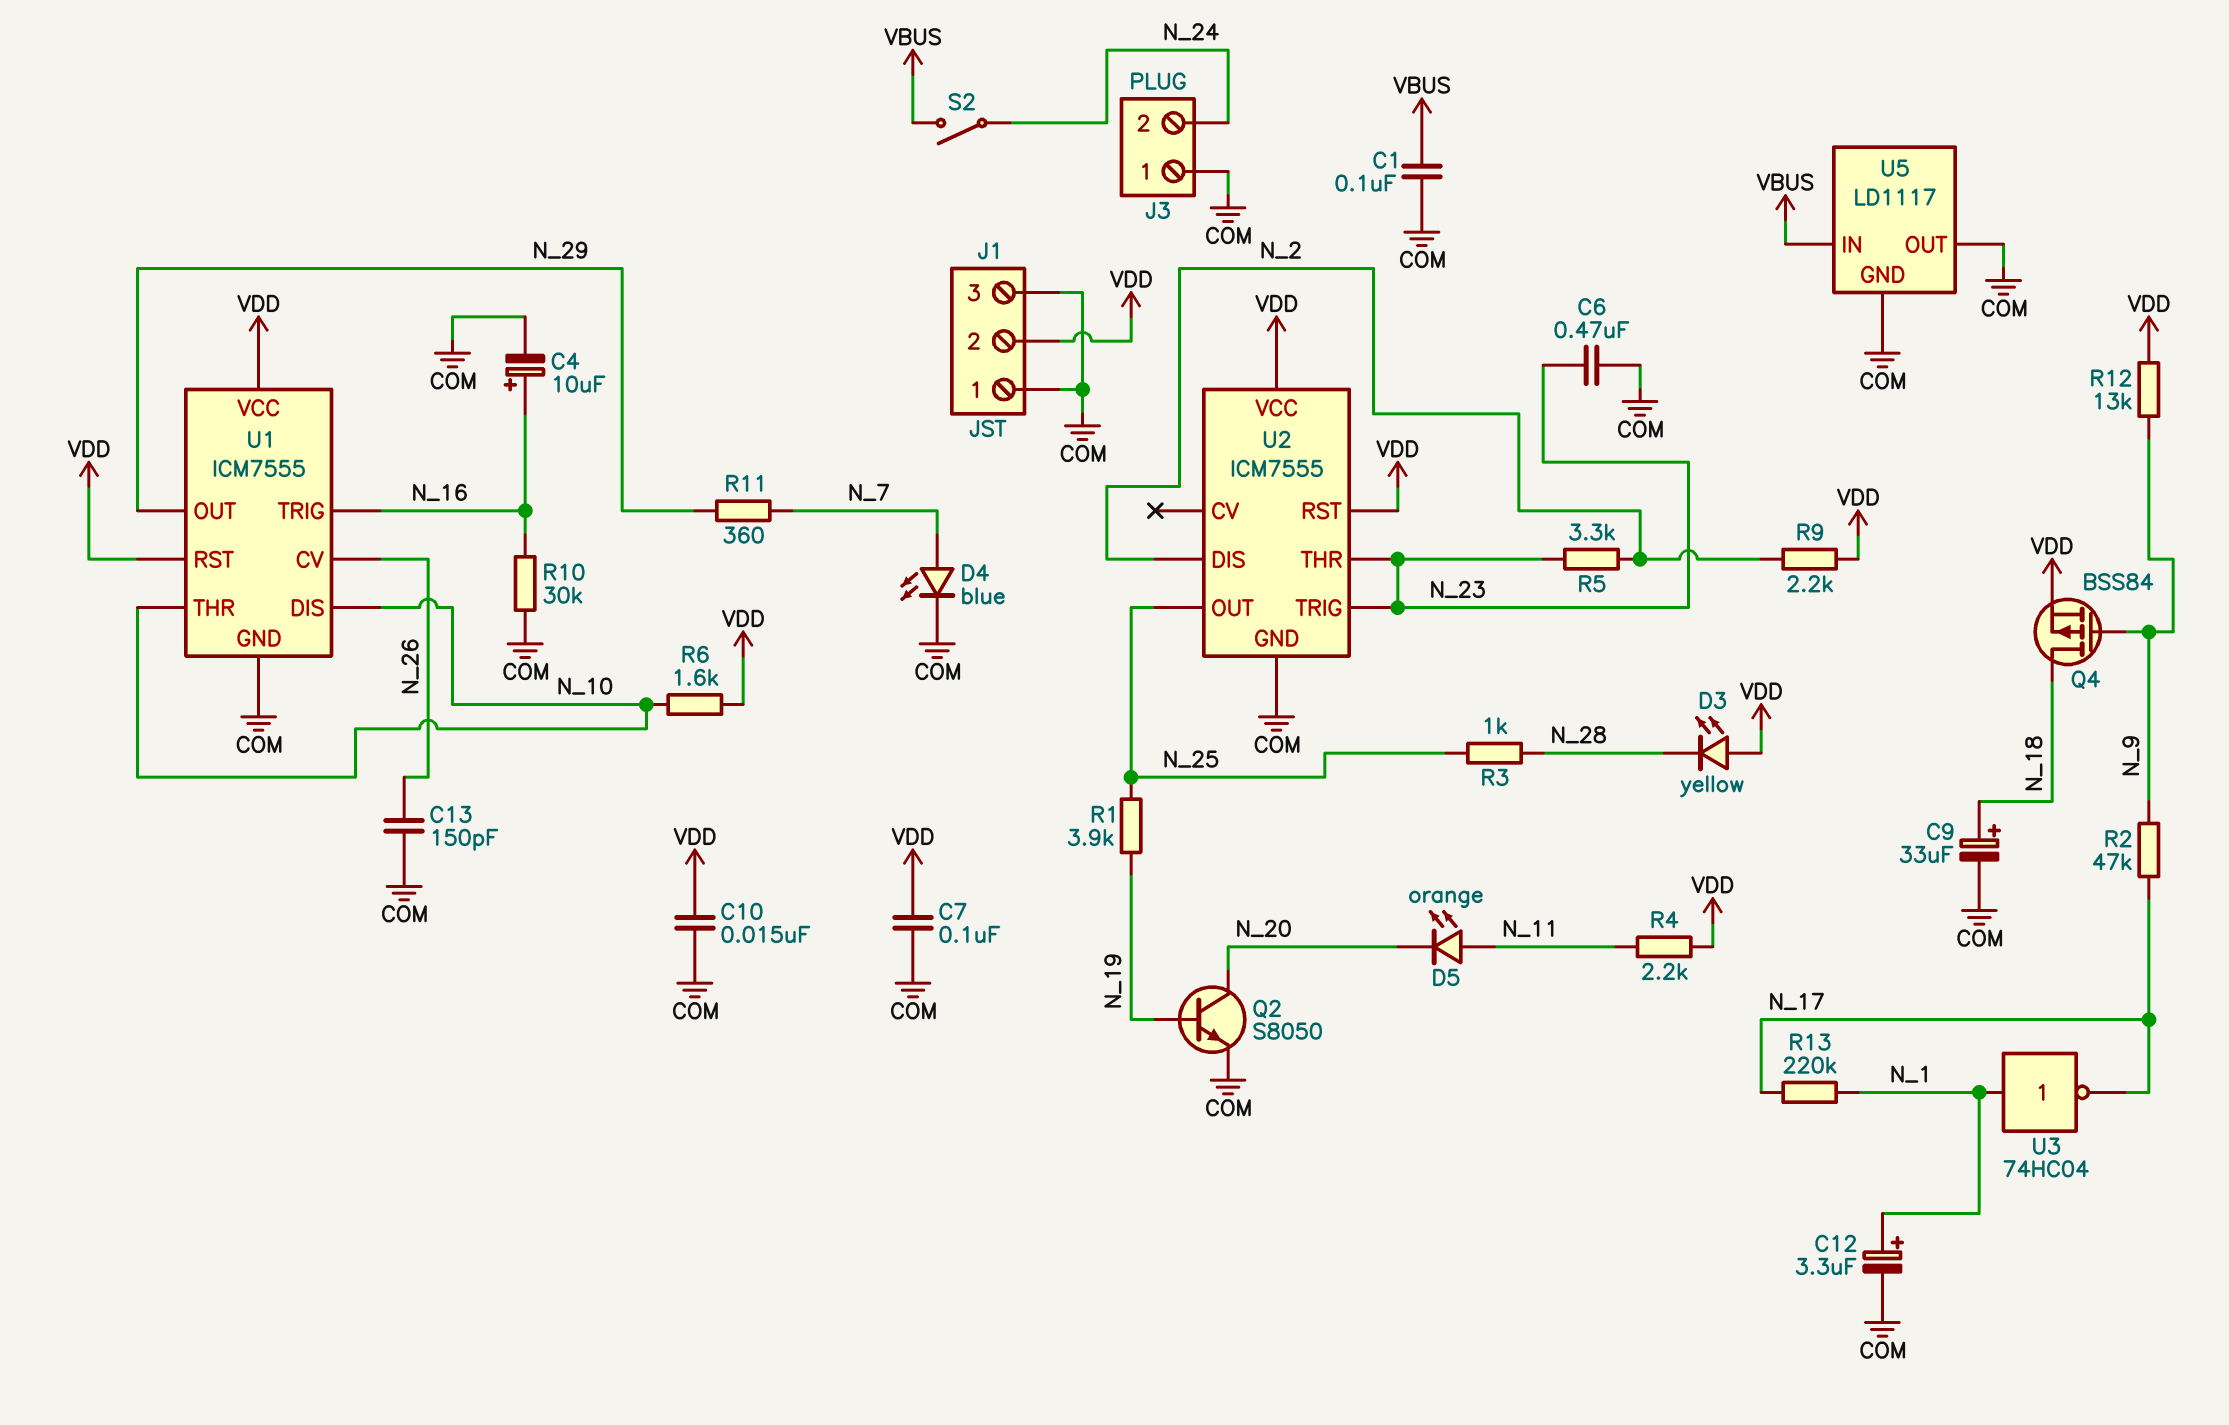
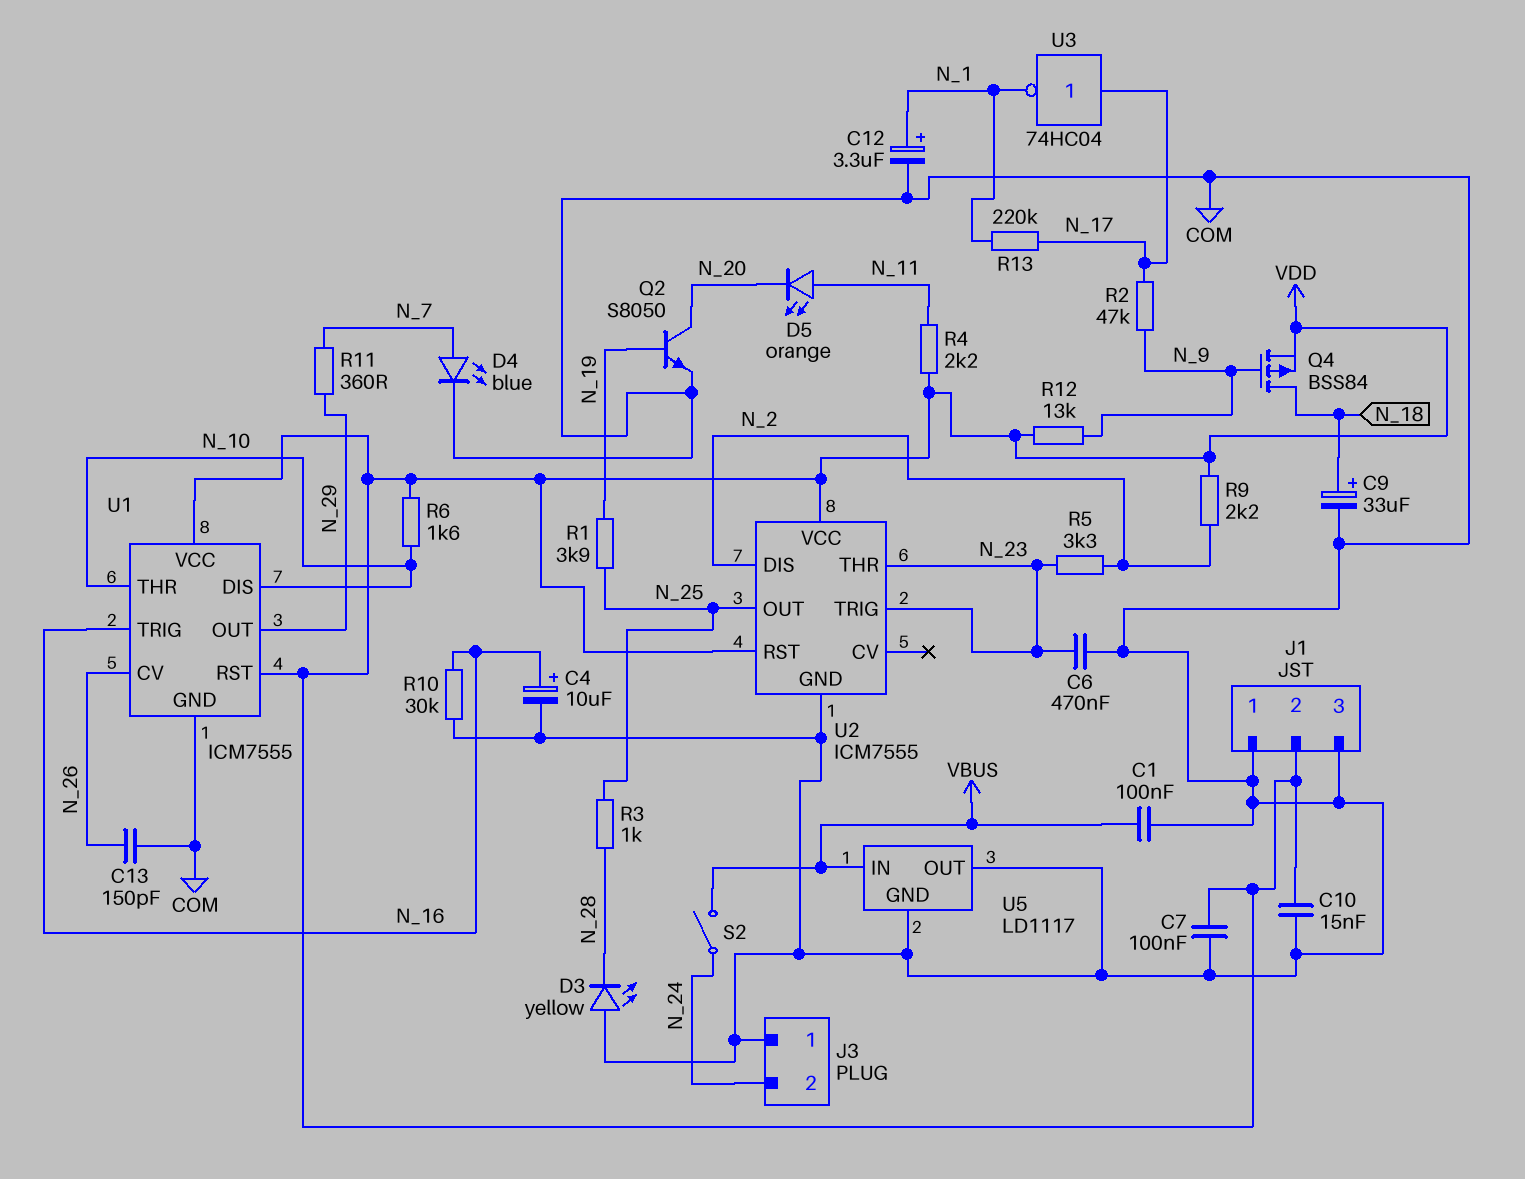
D3: LED yellow (A VDD, K N_28) -> LED yellow (A COM, K N_28)
U3: NOT 74HC04 (in N_1, out N_17) -> NOT 74HC04 (in N_17, out N_1)

